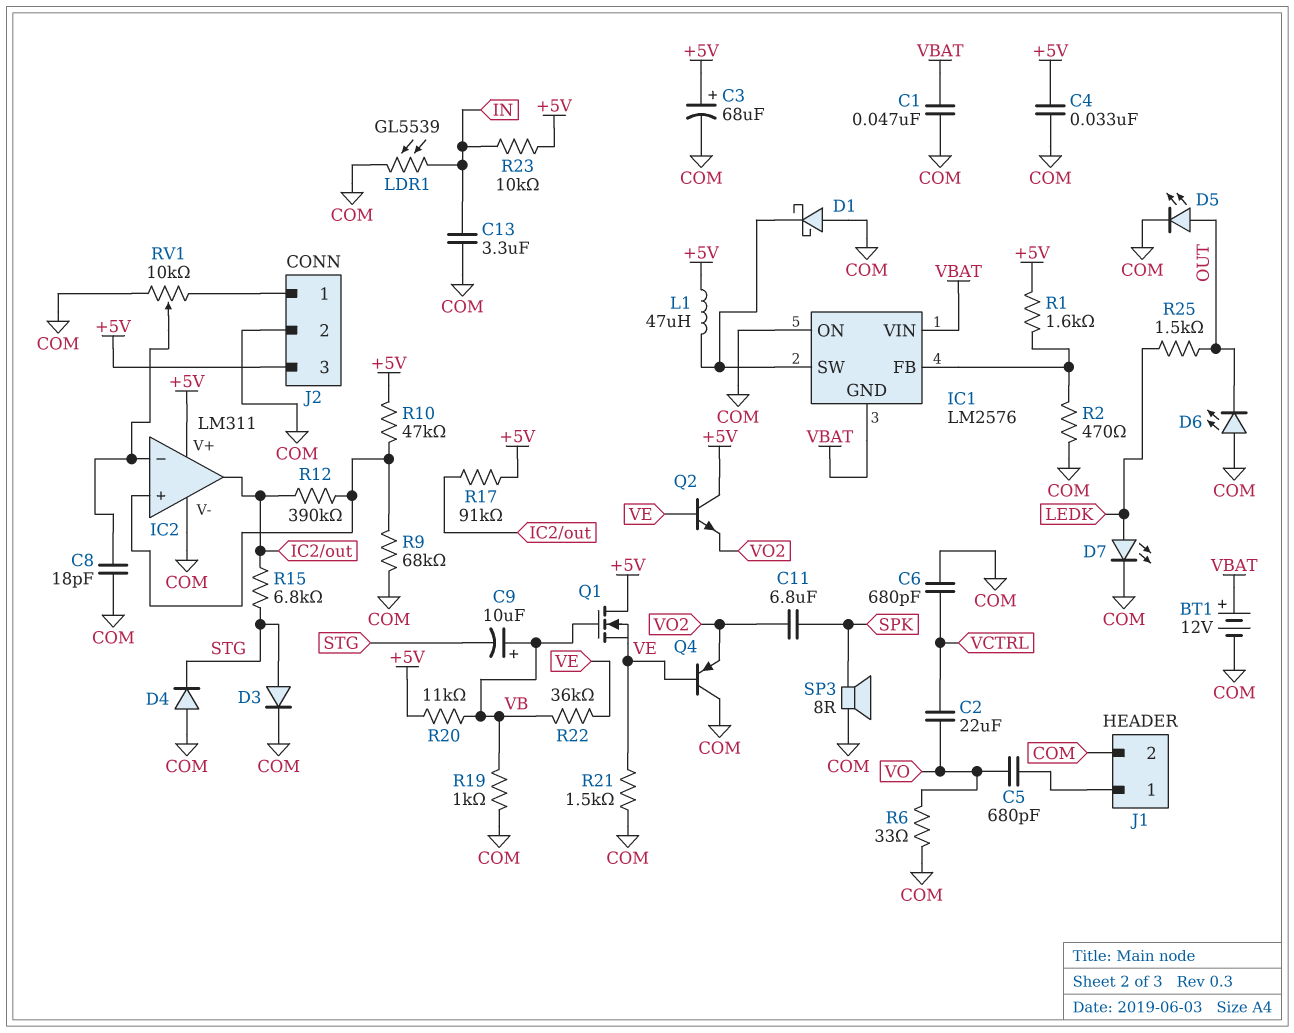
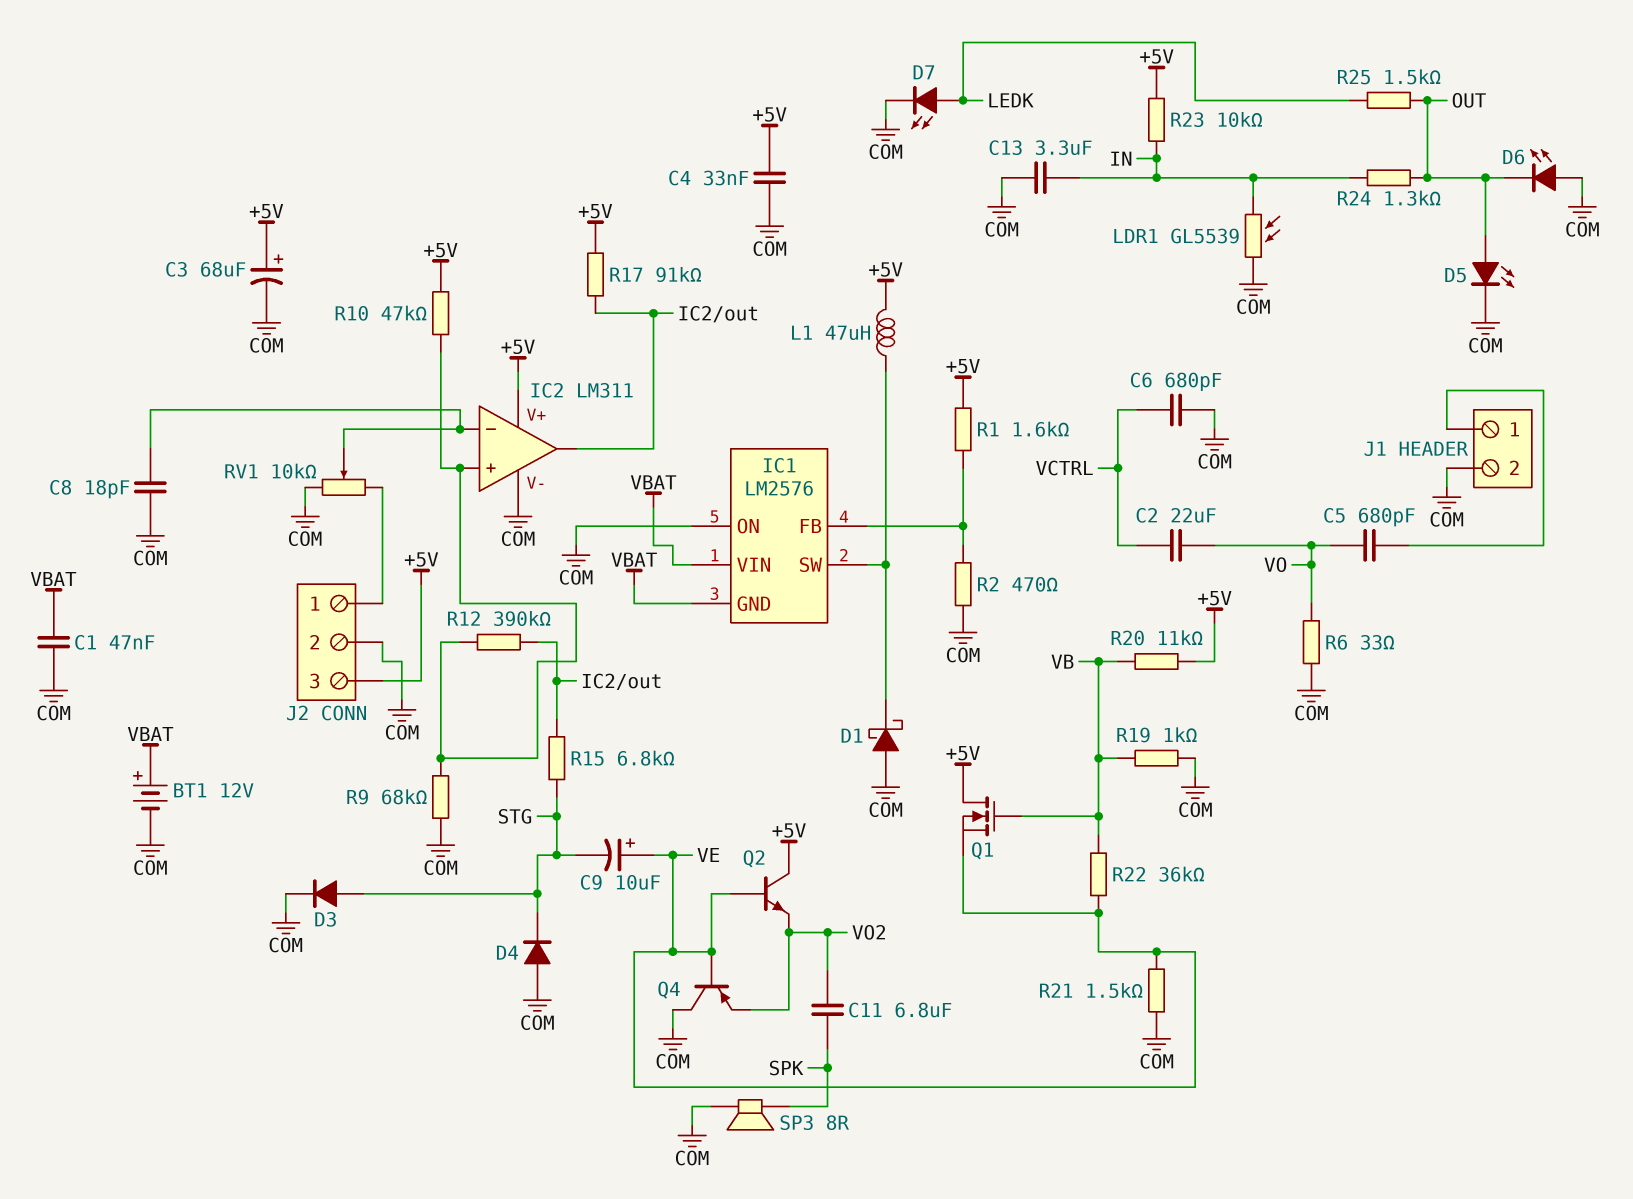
C9: 10uF (plus VB, minus STG) -> 10uF (plus VE, minus STG)
R24: none -> 1.3k (IN, OUT)

